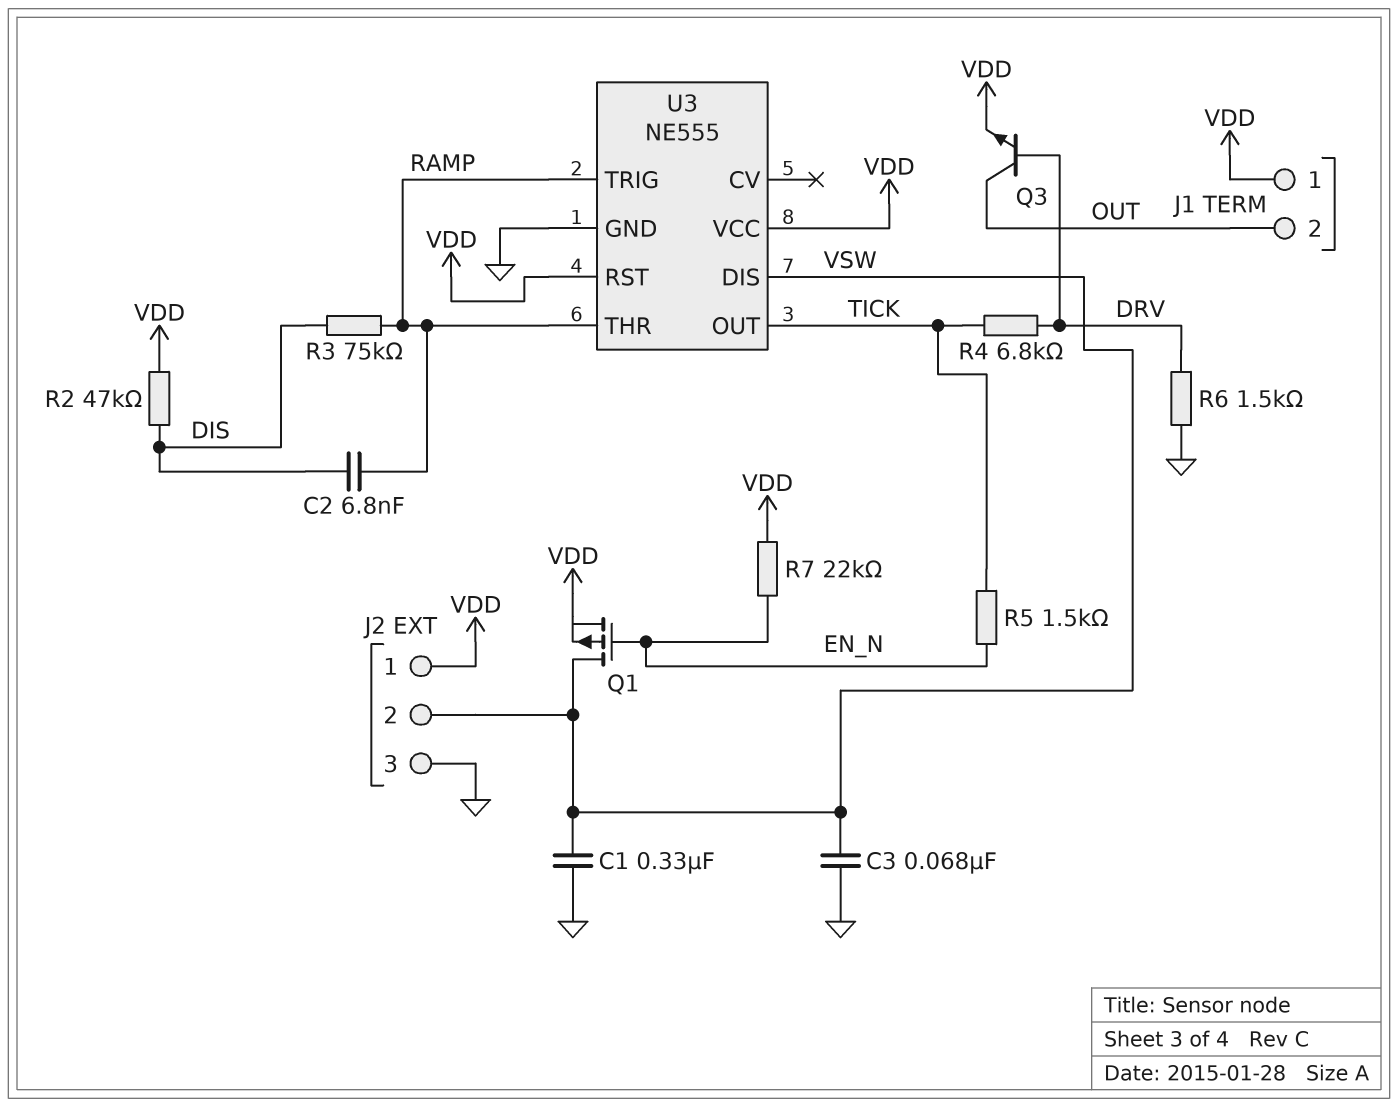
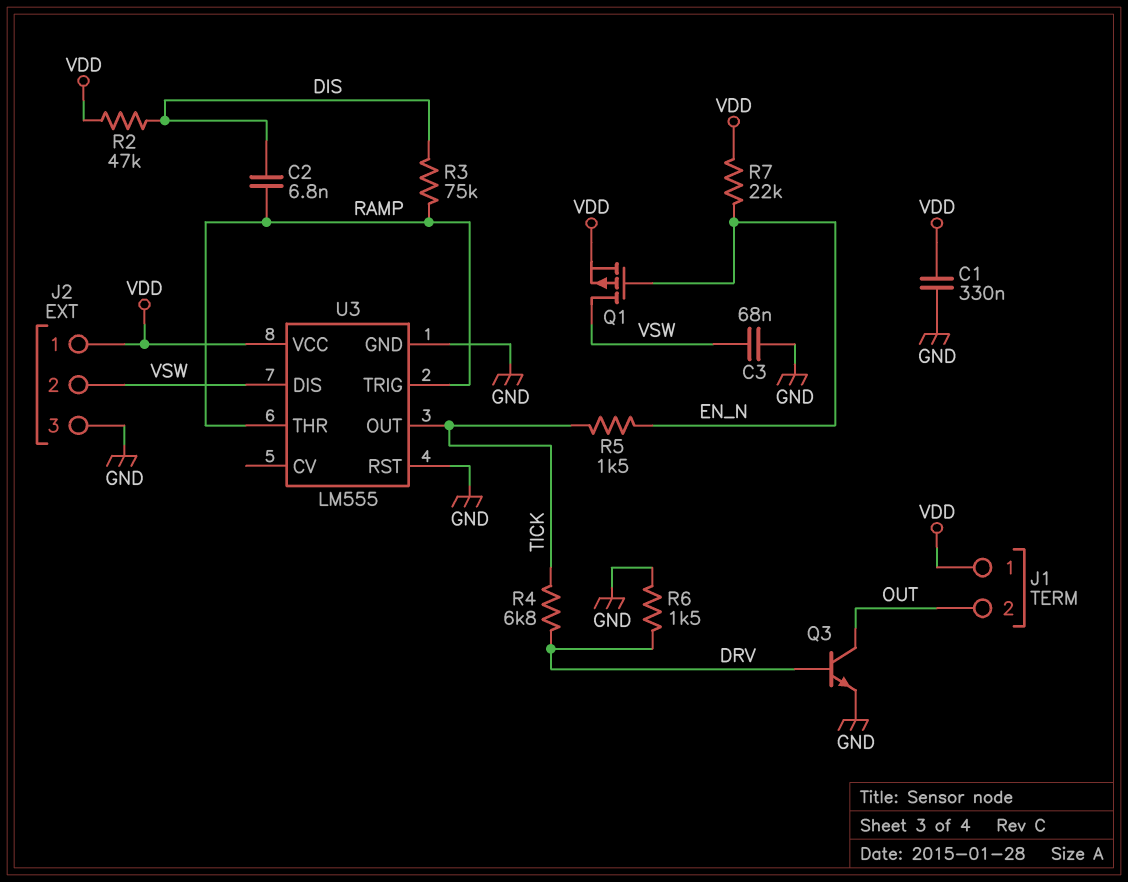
C1: 330nF (GND, VSW) -> 330nF (GND, VDD)
Q3: NPN (B DRV, C OUT, E VDD) -> NPN (B DRV, C OUT, E GND)
U3: NE555 -> LM555
U3 pin RST: VDD -> GND

